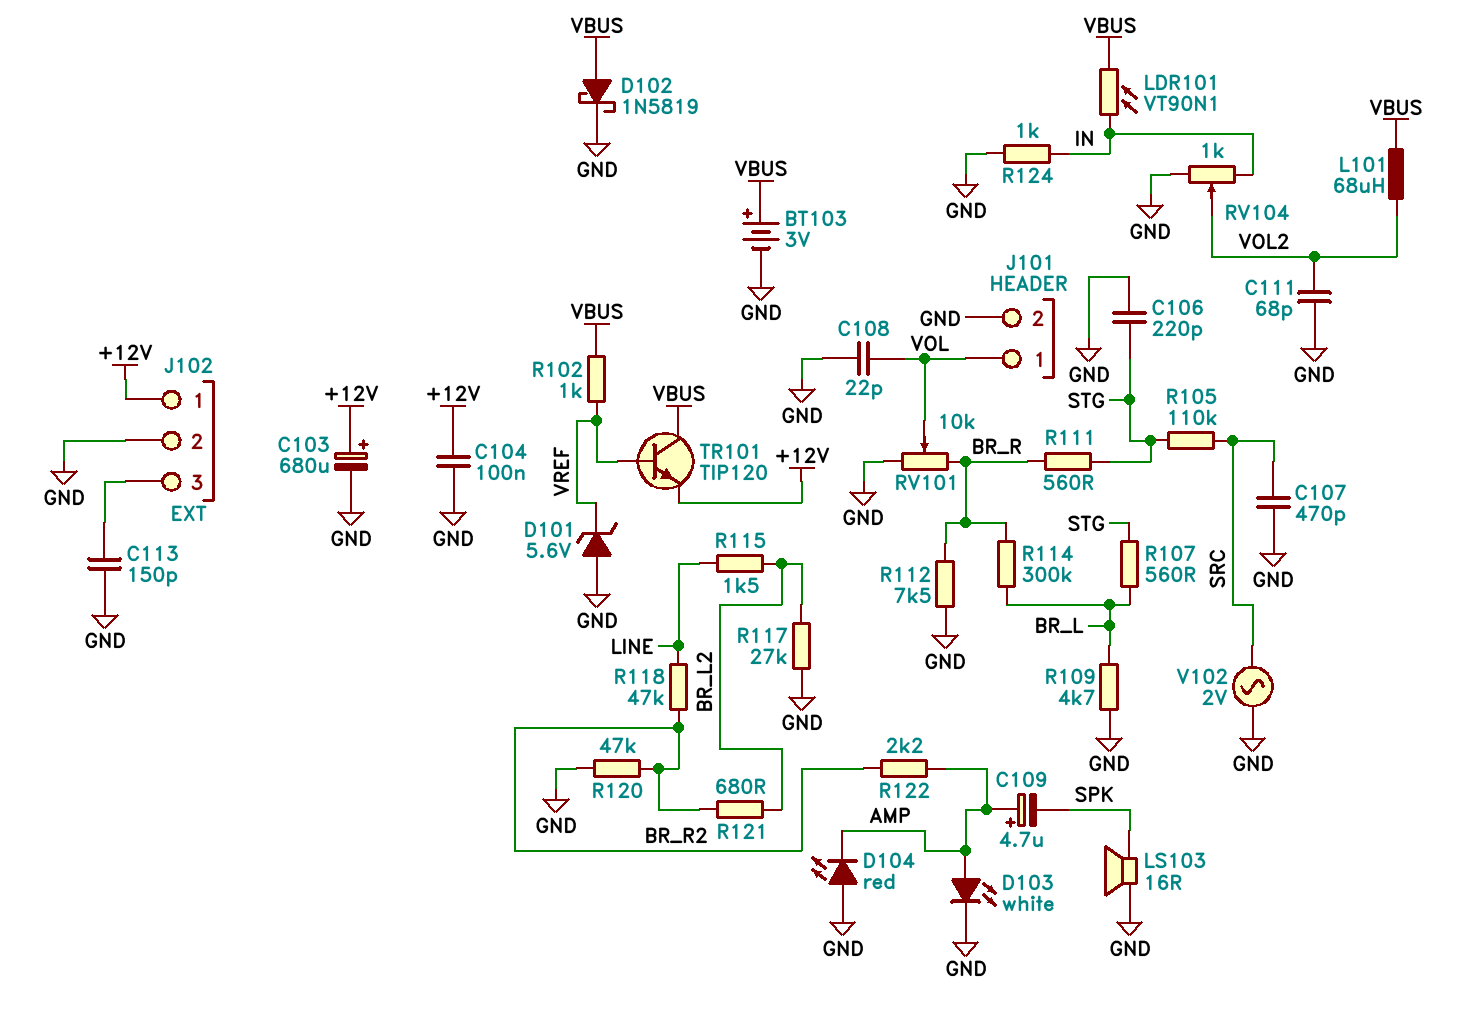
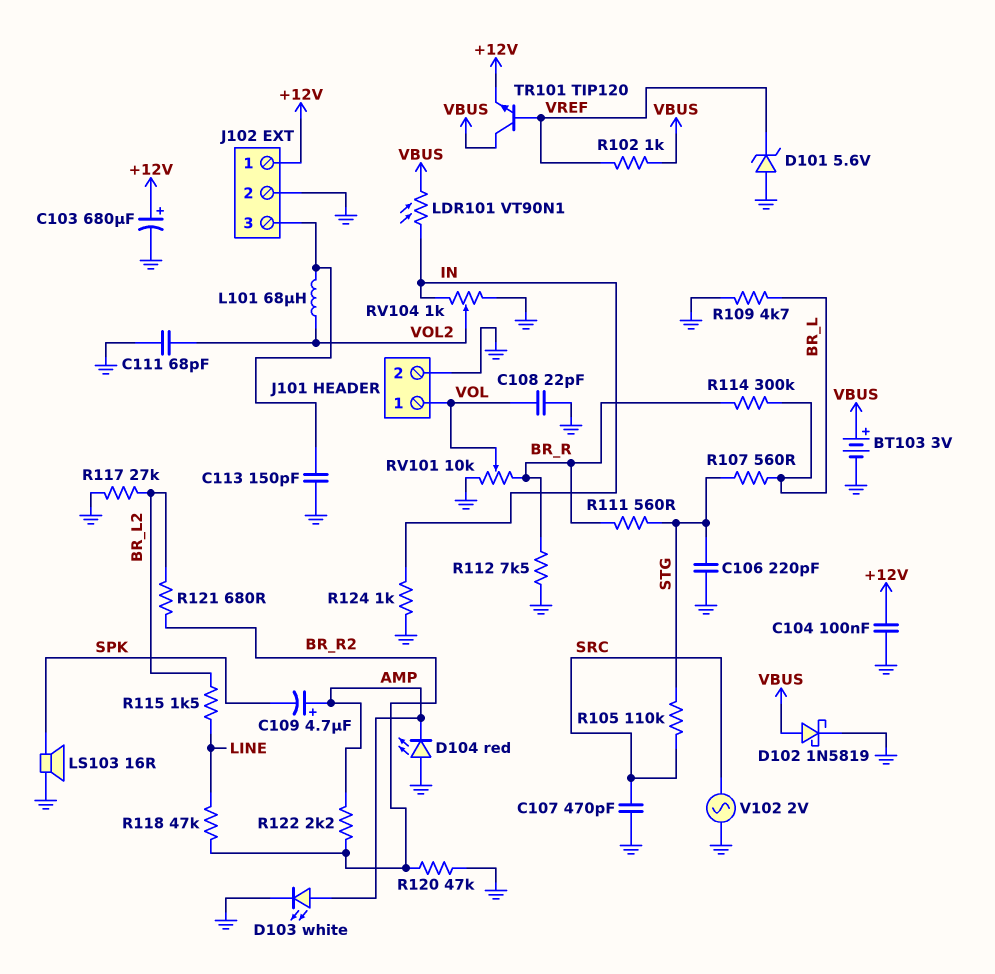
L101: 68uH (VBUS, VOL2) -> 68uH (J102/3, VOL2)

